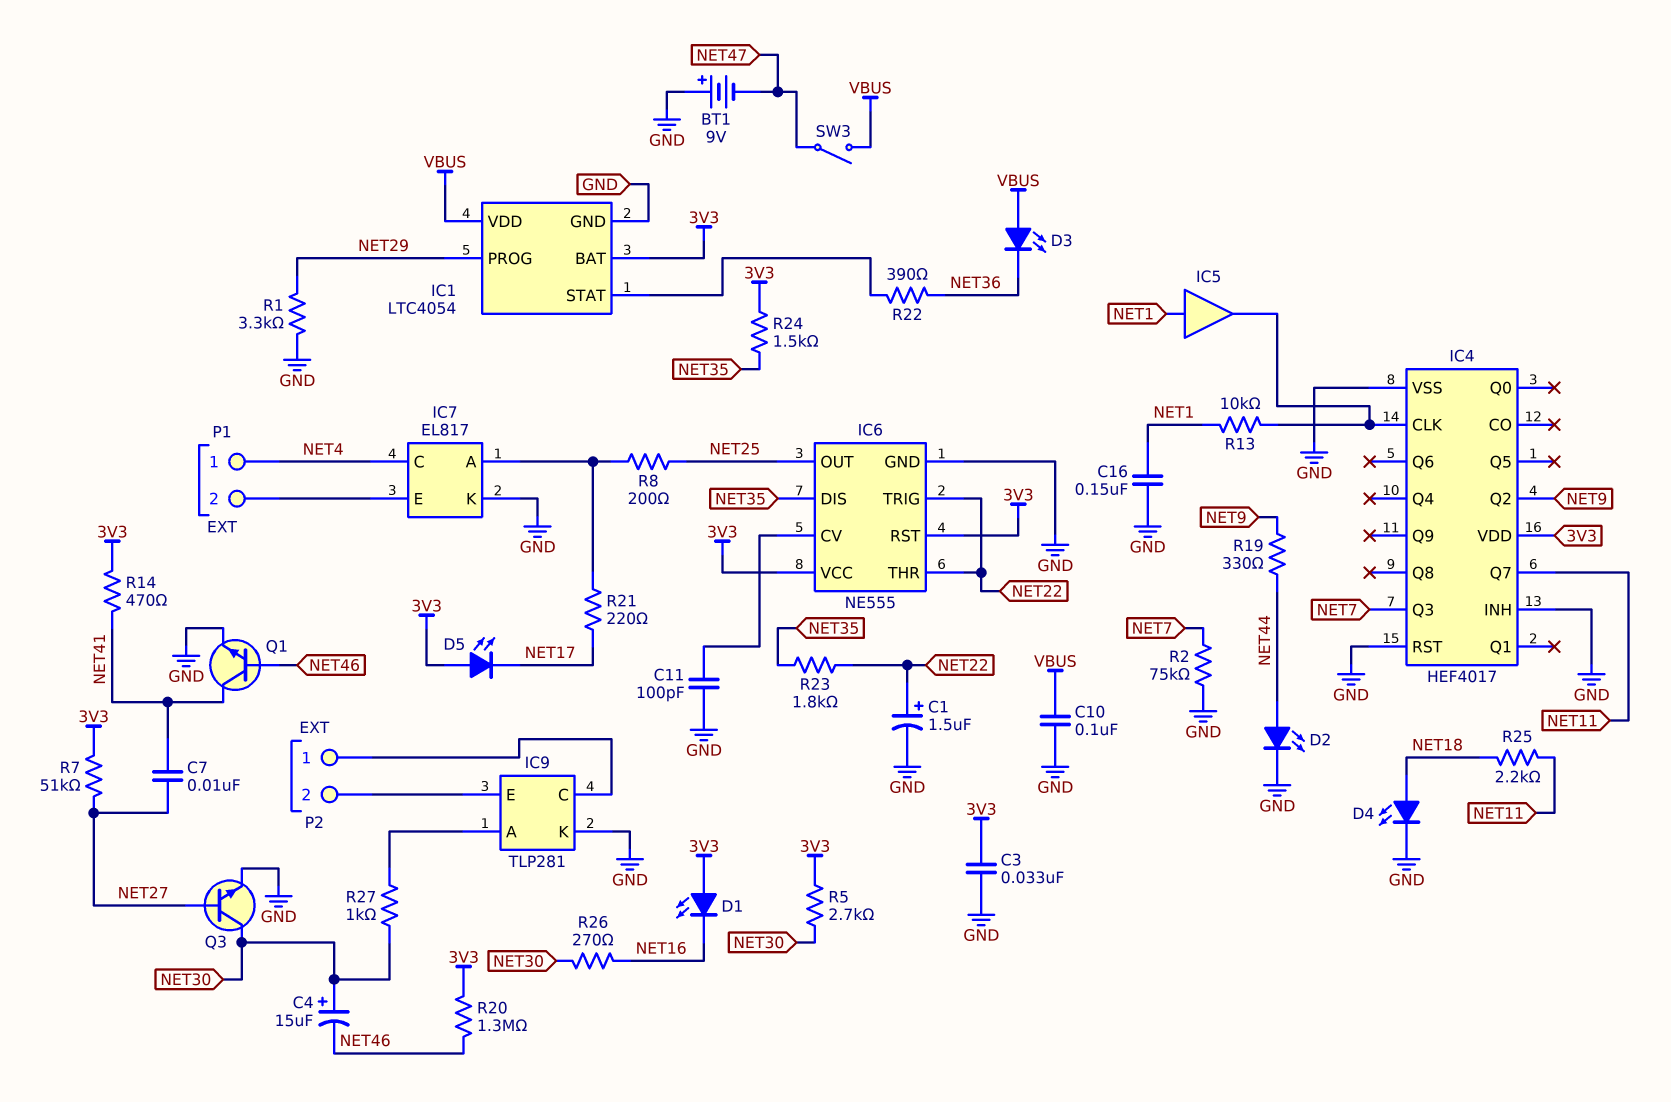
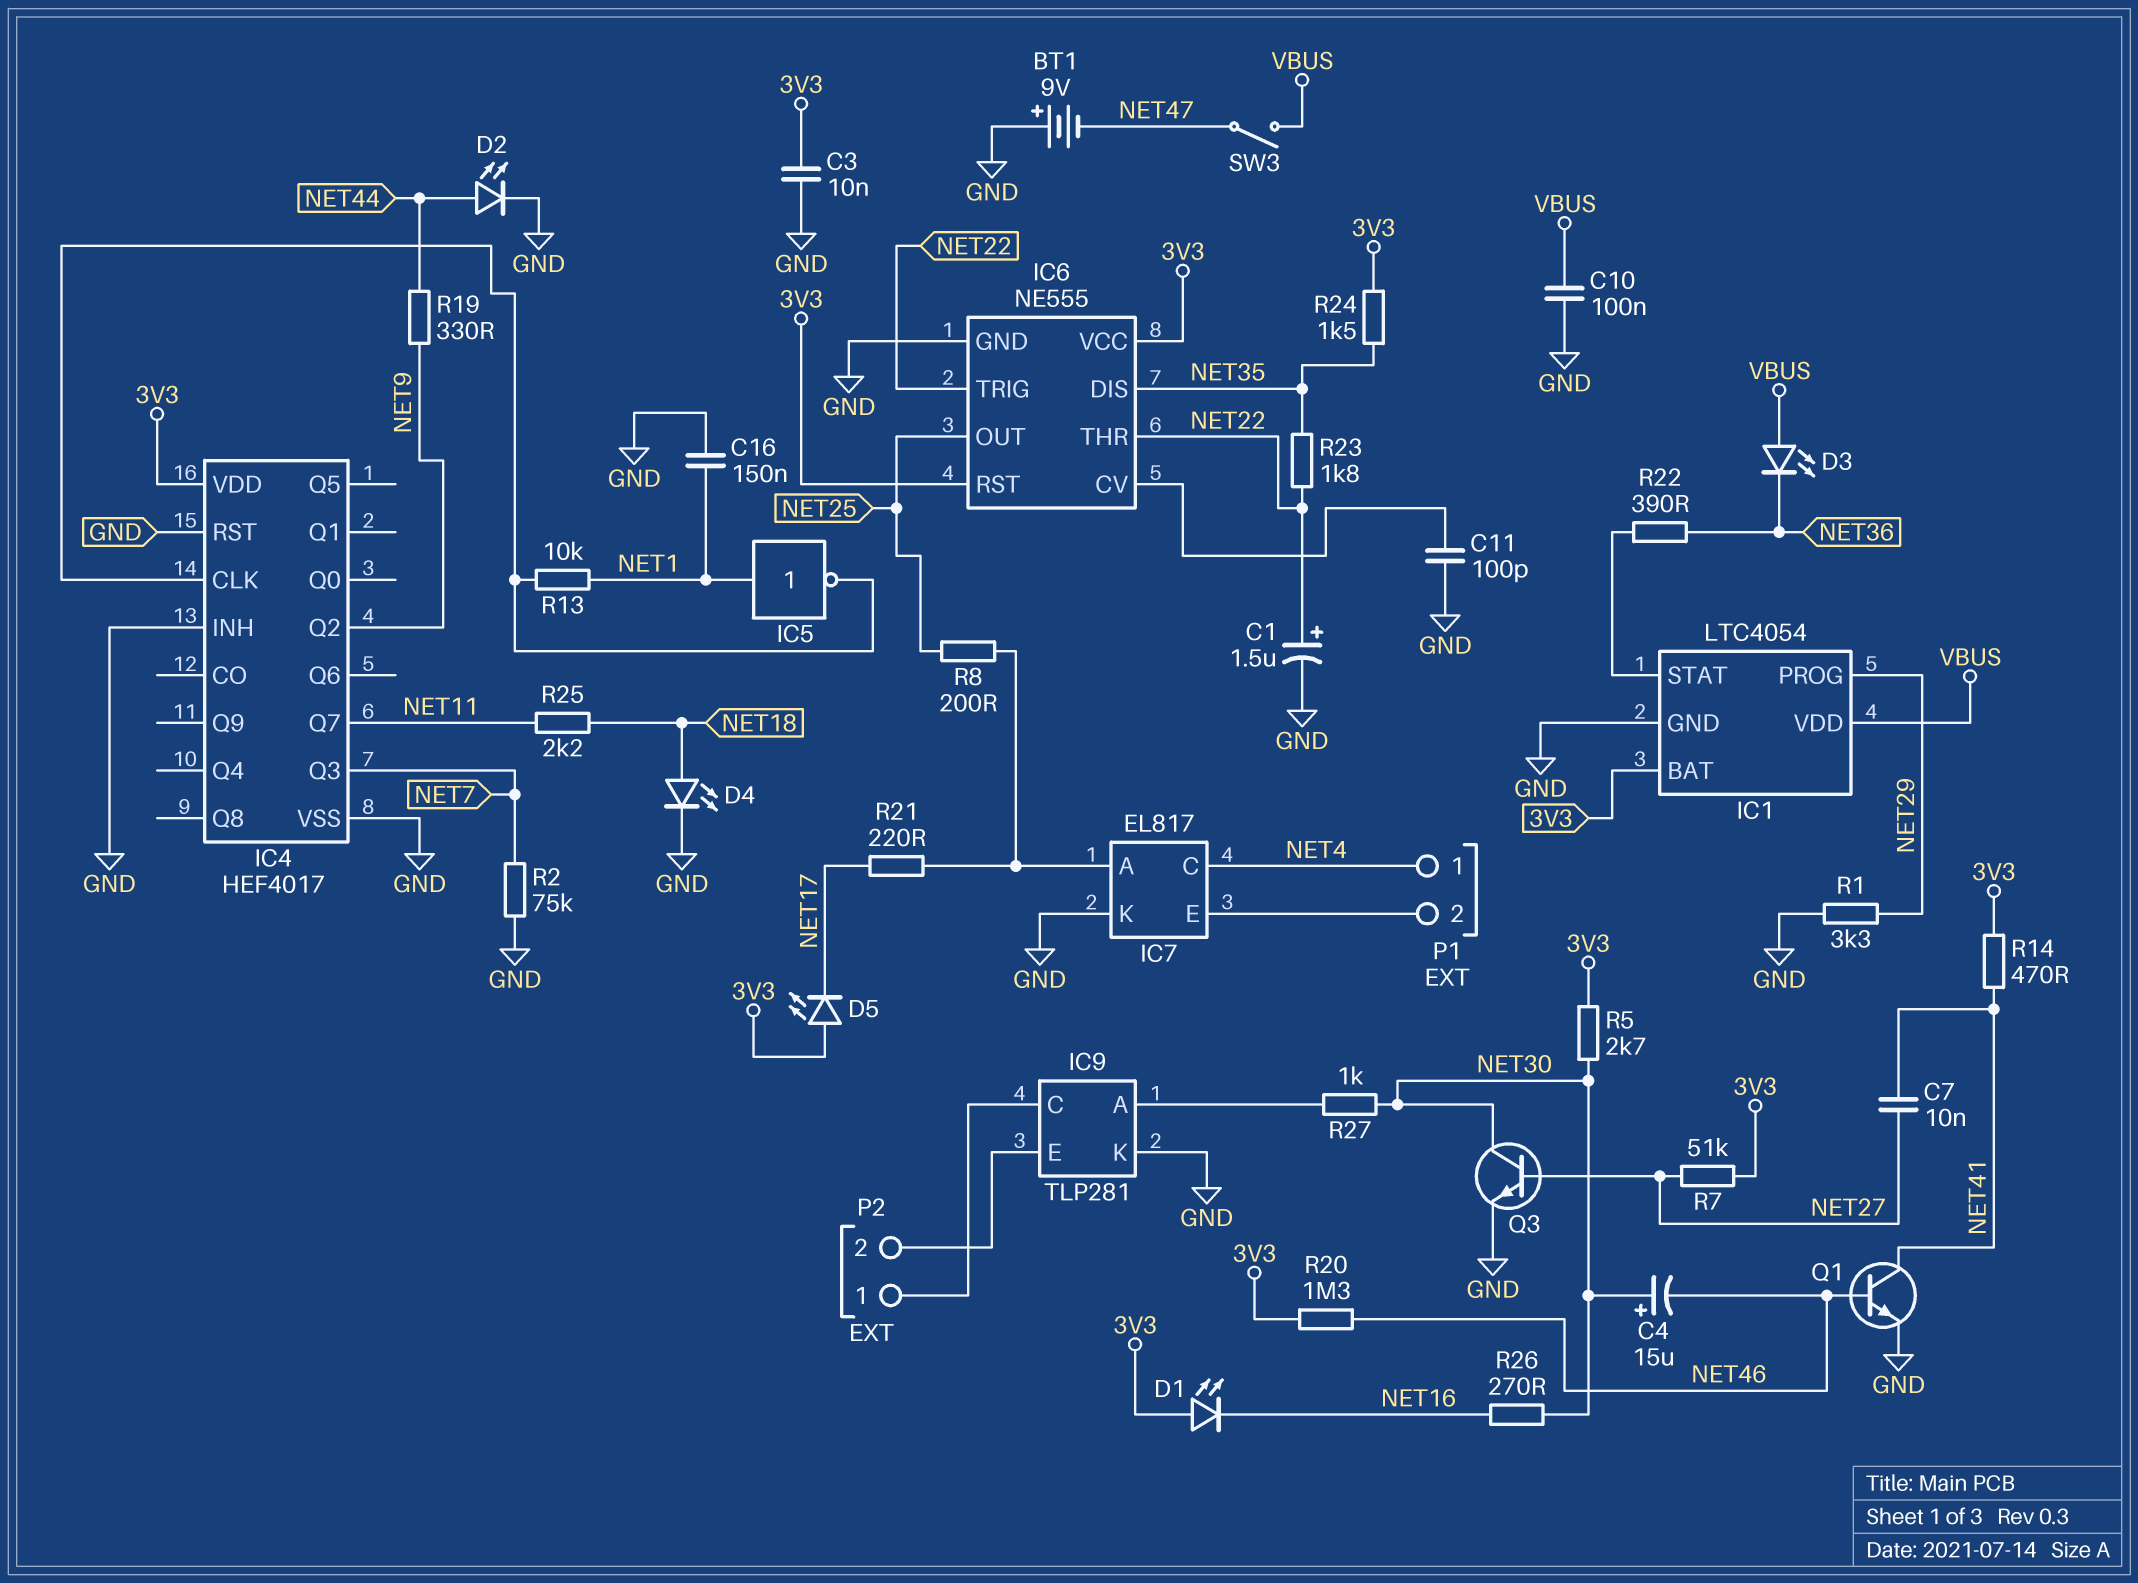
C3: 33nF (3V3, GND) -> 10nF (3V3, GND)
IC5: buffer (in NET1, out IC4/CLK) -> NOT (in NET1, out IC4/CLK)

